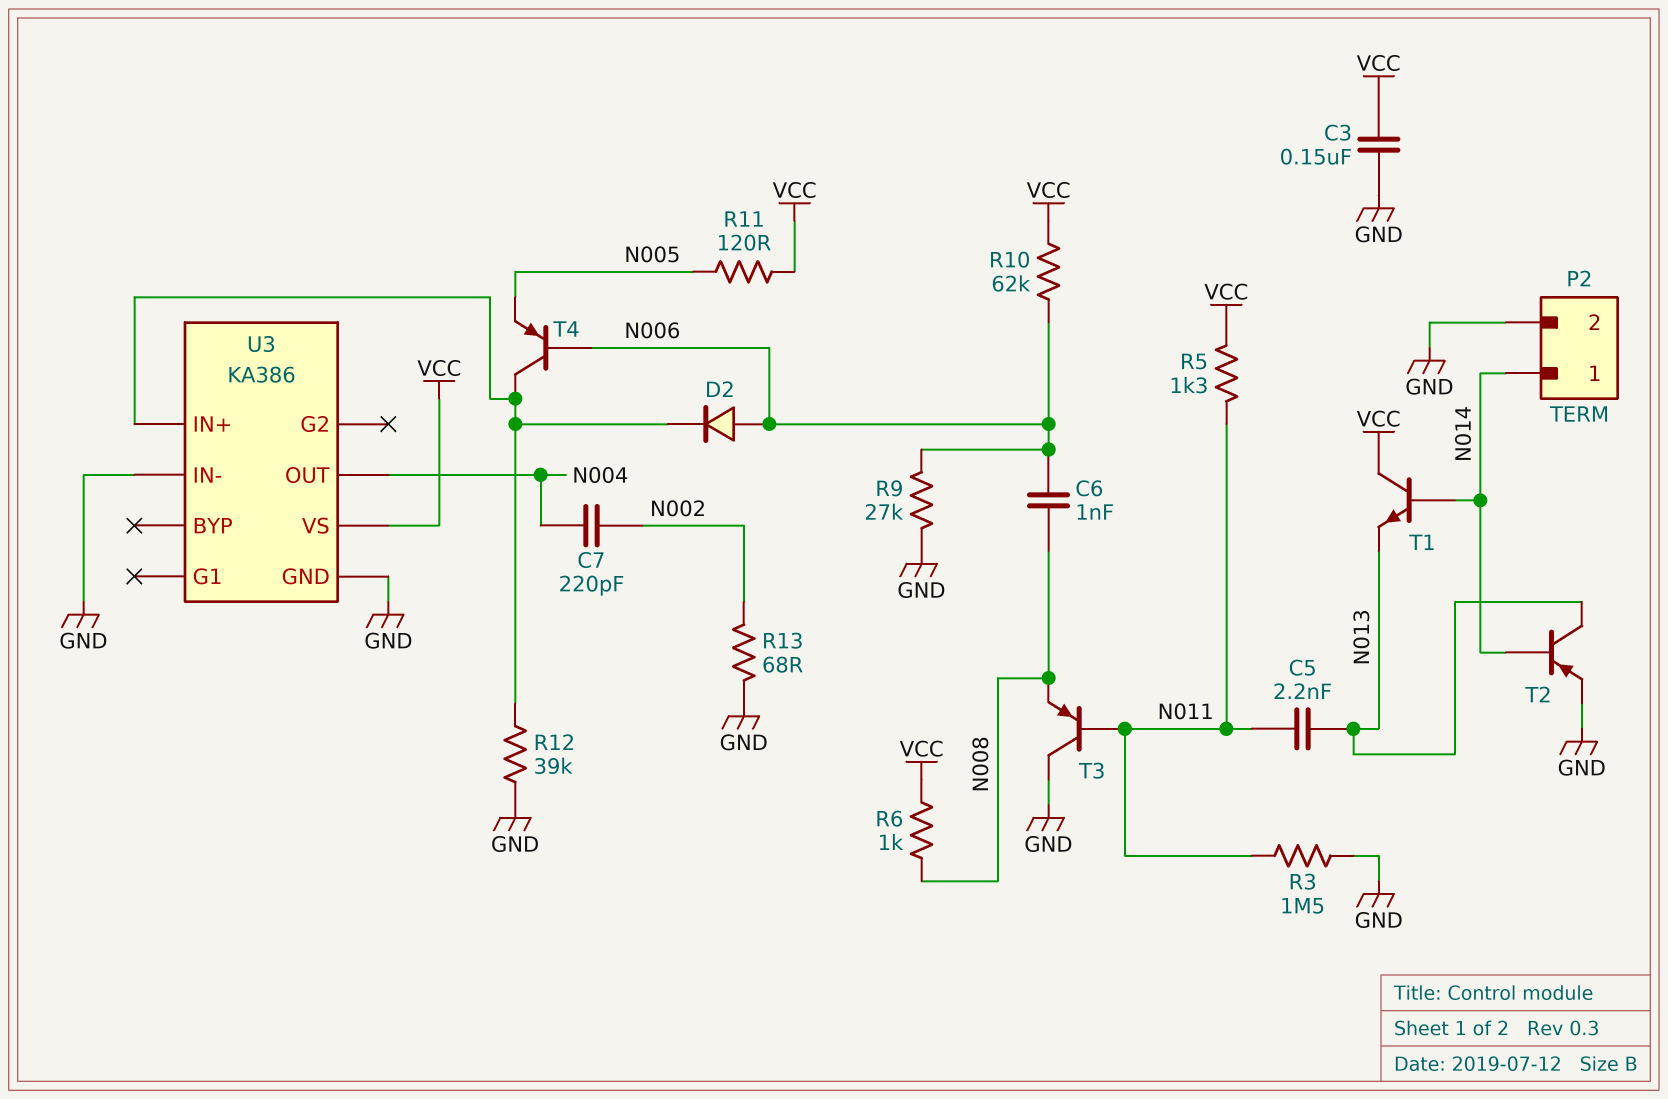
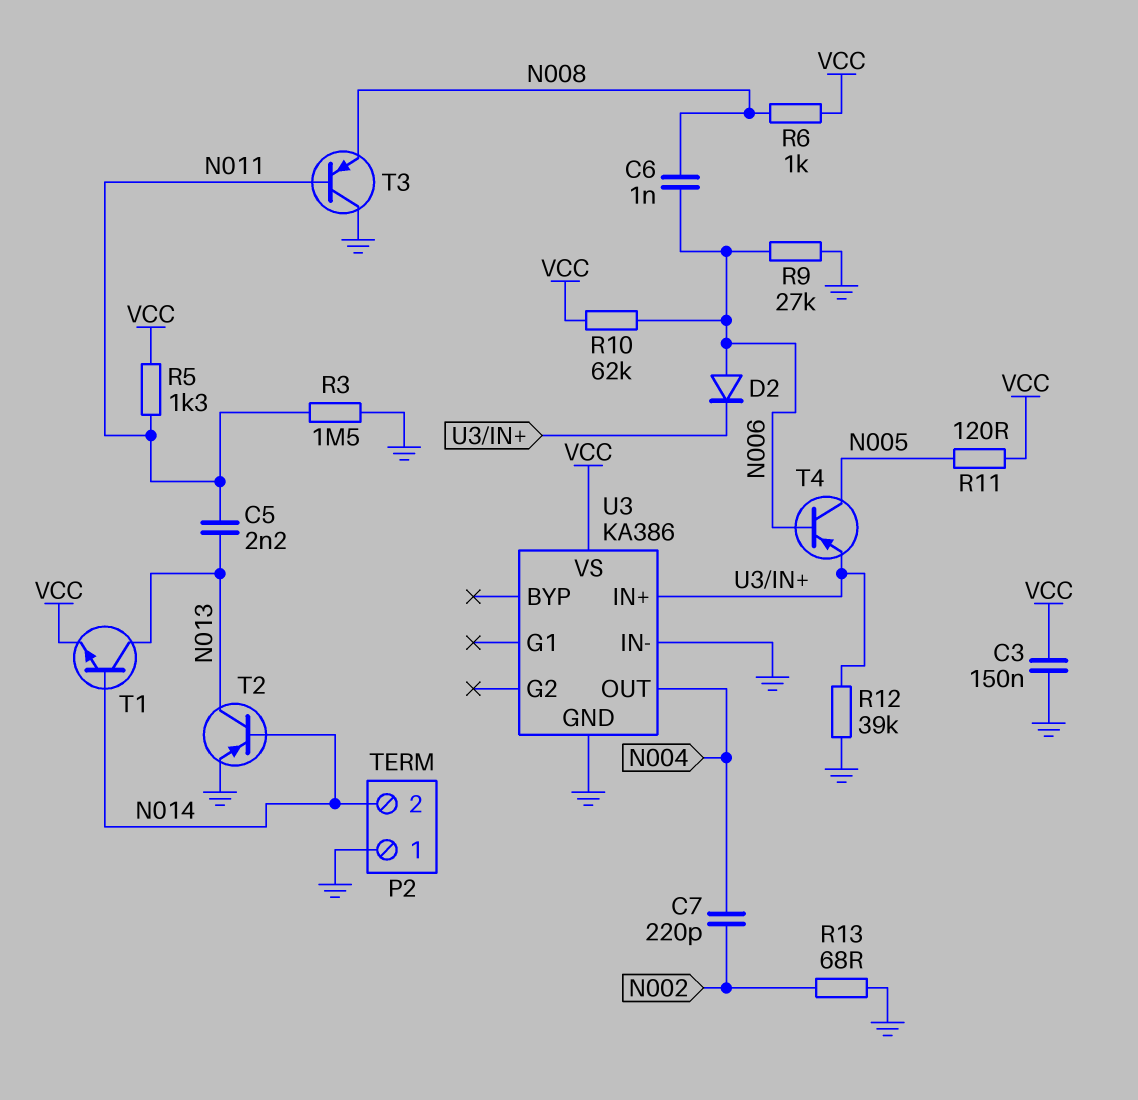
P2 pin 1: N014 -> GND
P2 pin 2: GND -> N014
T1: NPN (B N014, C VCC, E N013) -> NPN (B N014, C N013, E VCC)
T4: PNP (B N006, C U3/IN+, E N005) -> PNP (B N006, C N005, E U3/IN+)

